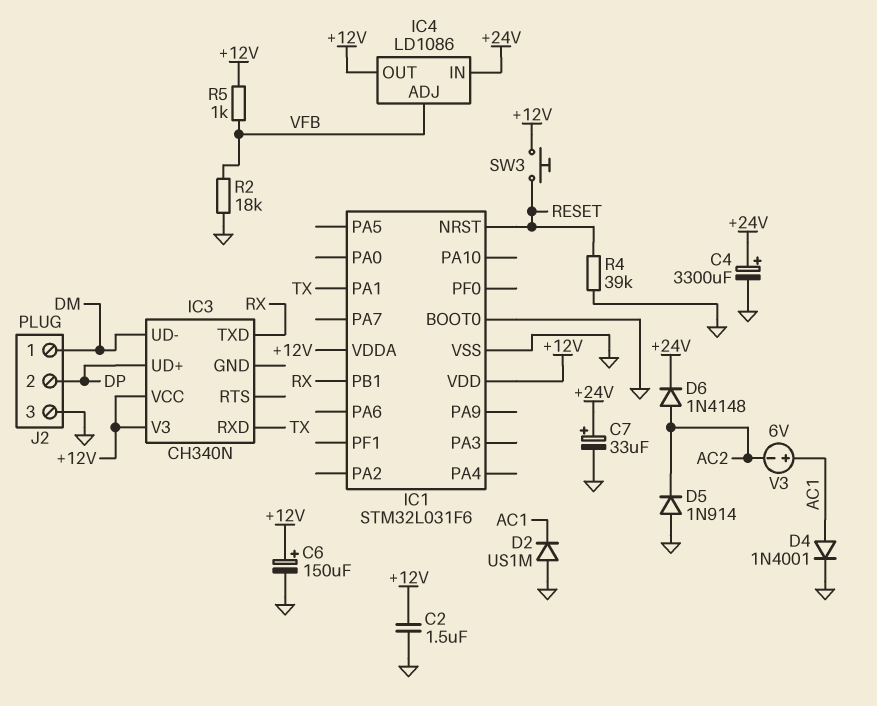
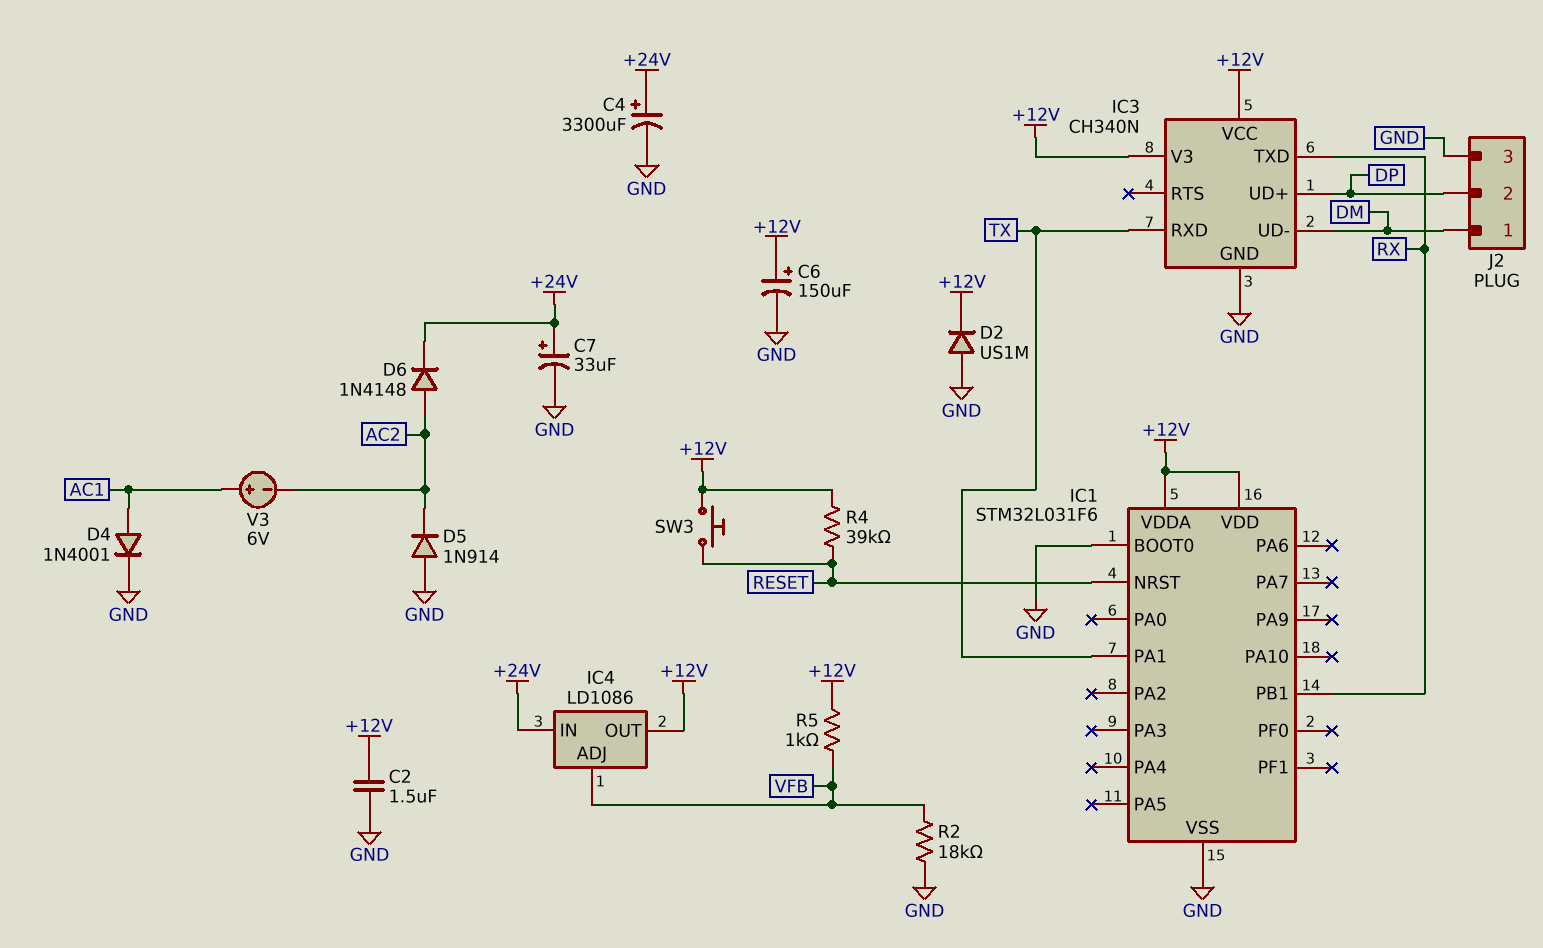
D2: diode US1M (A GND, K AC1) -> diode US1M (A GND, K +12V)
IC3 pin GND: none -> GND
R4: 39k (GND, RESET) -> 39k (+12V, RESET)

